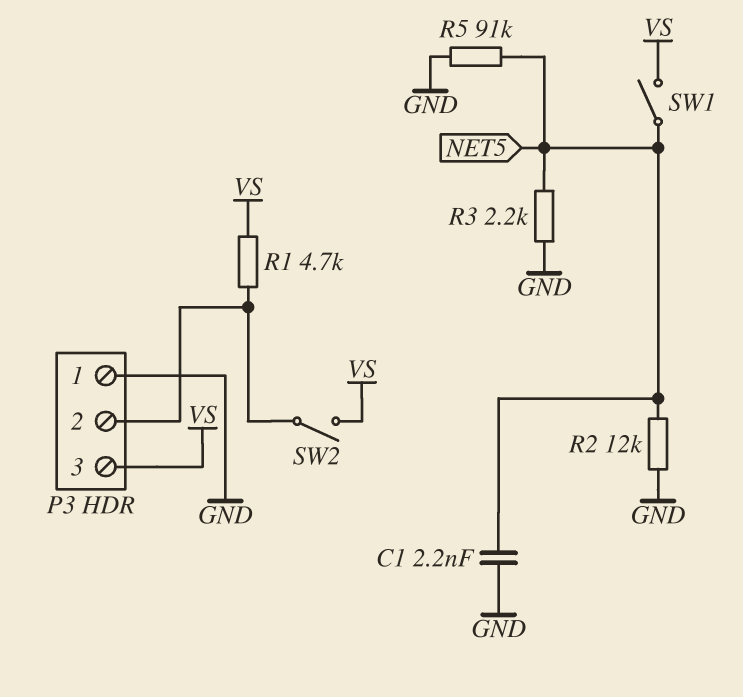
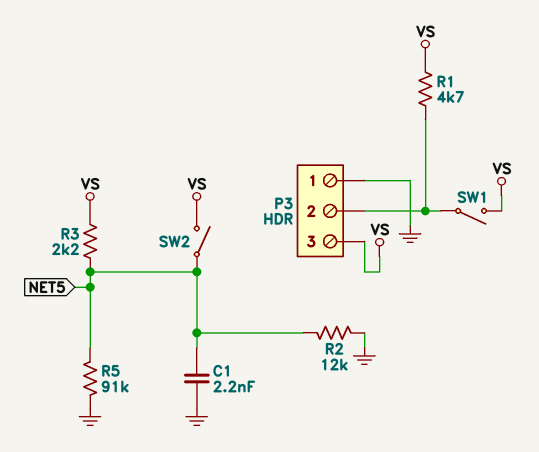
R3: 2.2k (GND, NET5) -> 2.2k (NET5, VS)
SW1: switch (NET5, VS) -> switch (P3/2, VS)
SW2: switch (P3/2, VS) -> switch (NET5, VS)

